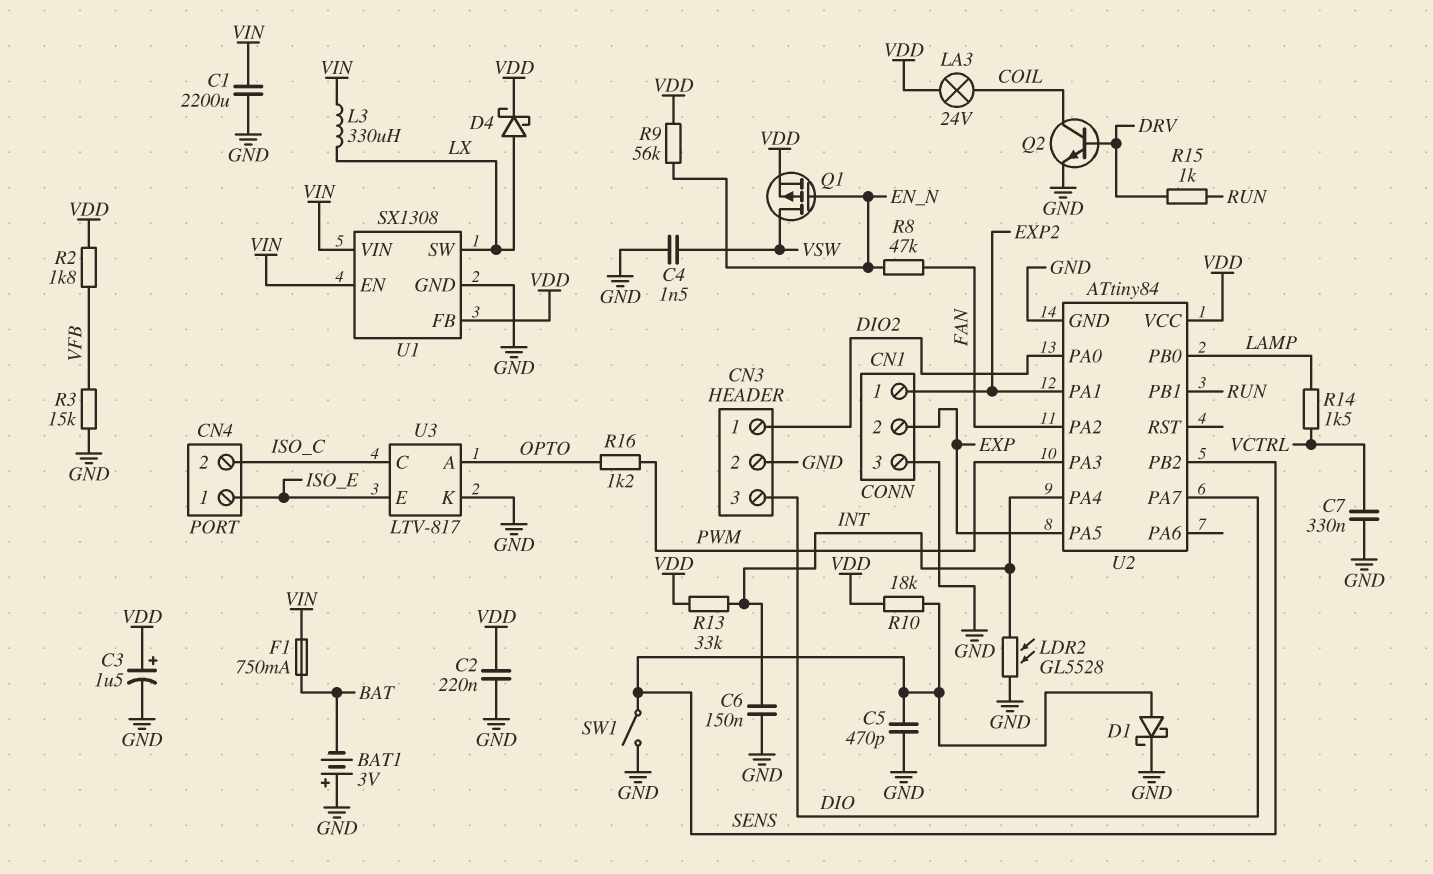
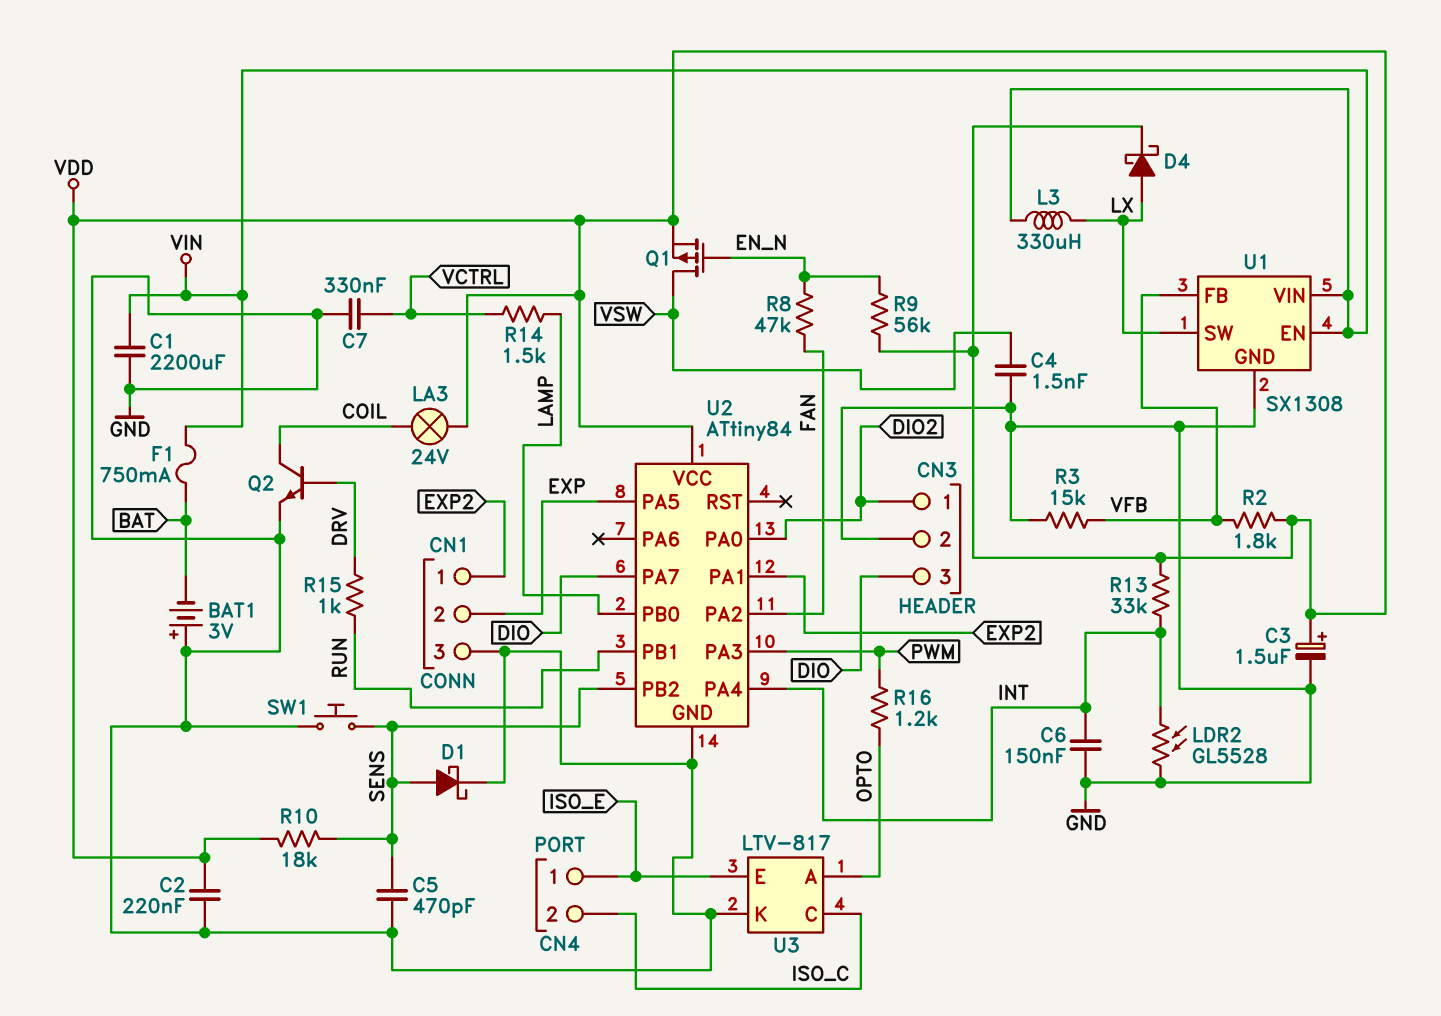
SW1: switch (GND, SENS) -> button (GND, SENS)
U1 pin FB: VDD -> VFB

